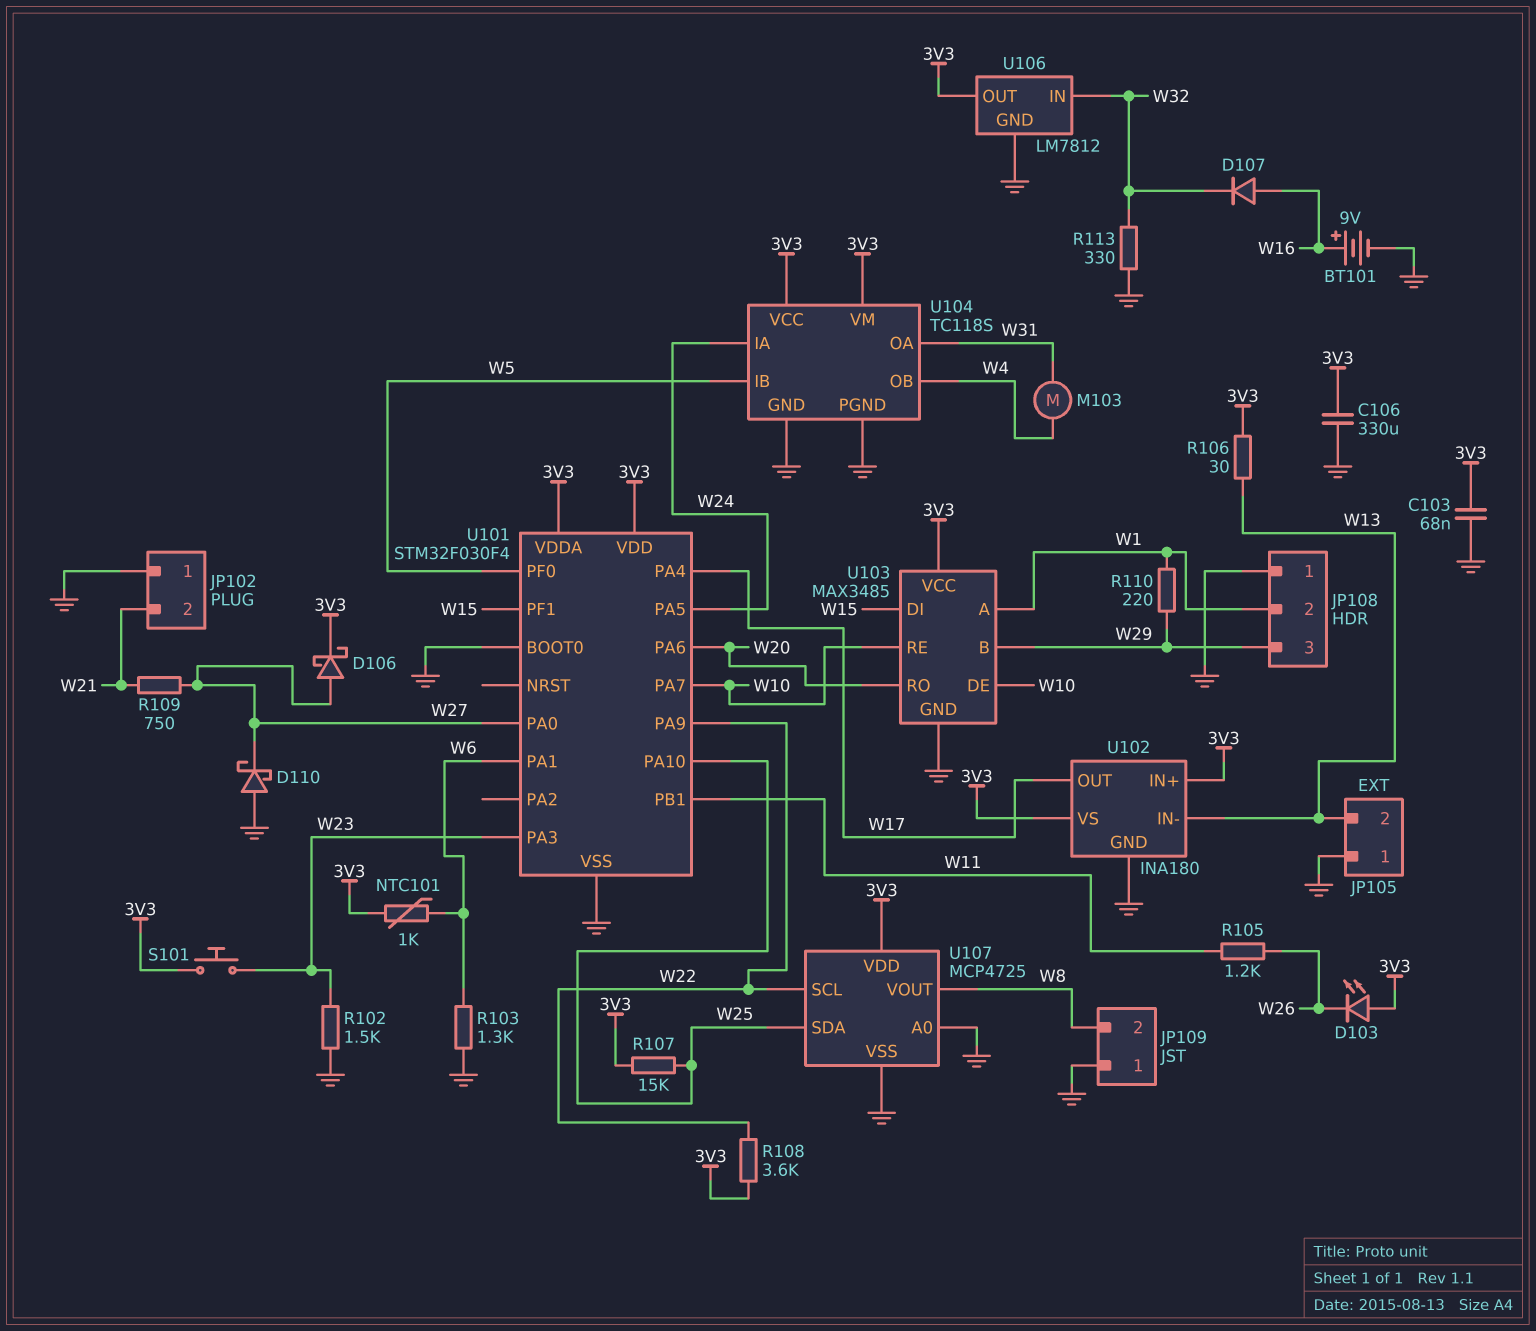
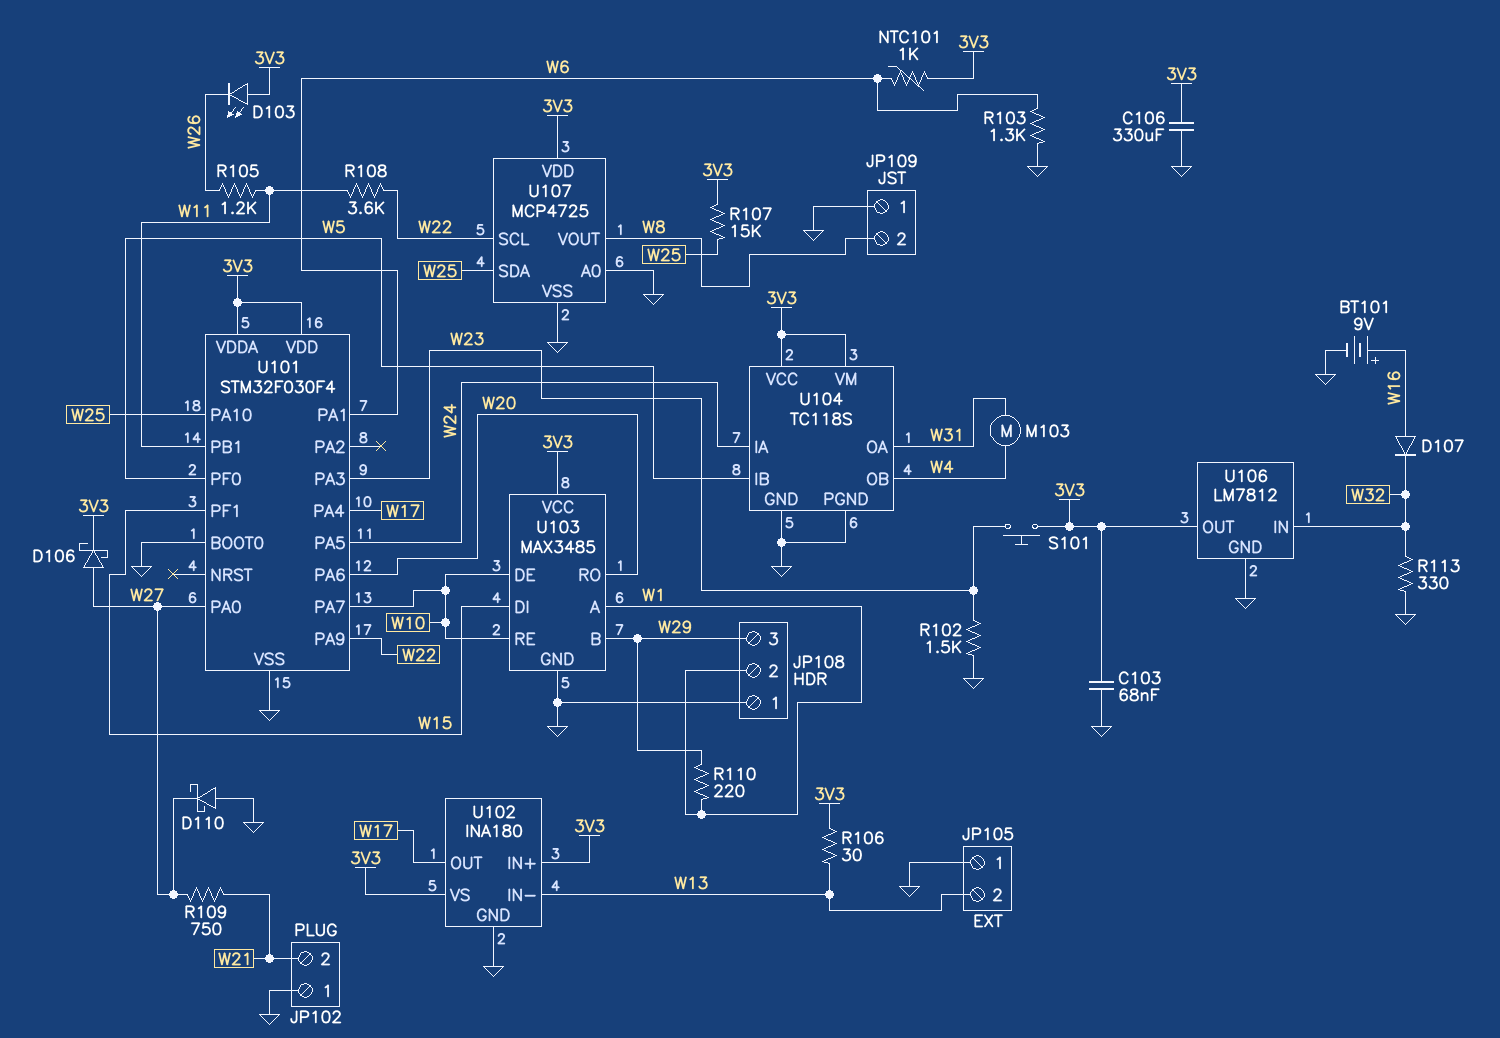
R108: 3.6k (3V3, W22) -> 3.6k (W11, W22)

